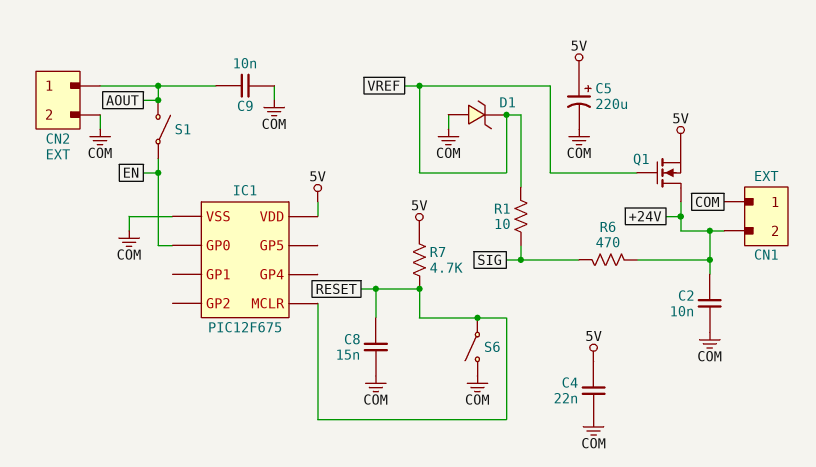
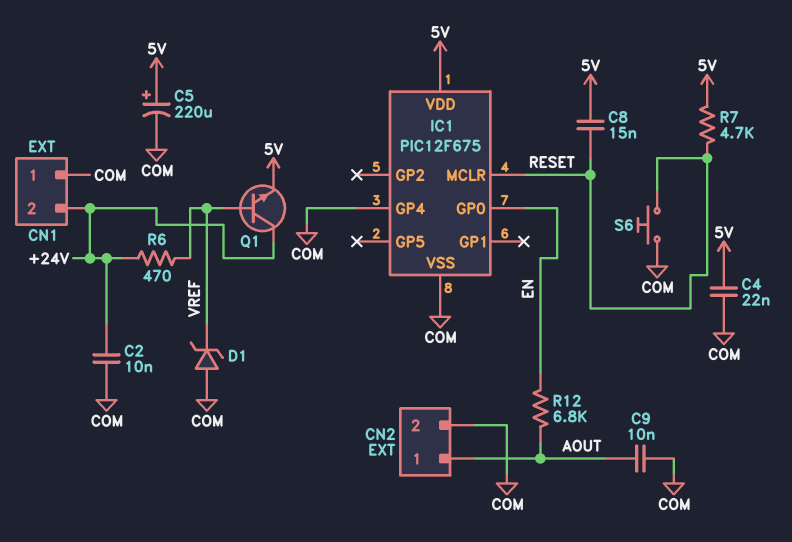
C8: 15nF (COM, RESET) -> 15nF (5V, RESET)
IC1 pin GP4: none -> COM
Q1: NMOS (G VREF, D +24V, S 5V) -> NPN (B VREF, C +24V, E 5V)
R1: 10 (SIG, VREF) -> none
R6: 470 (+24V, SIG) -> 470 (+24V, VREF)
R12: none -> 6.8k (AOUT, EN)
S1: switch (AOUT, EN) -> none
S6: switch (COM, RESET) -> button (COM, RESET)

